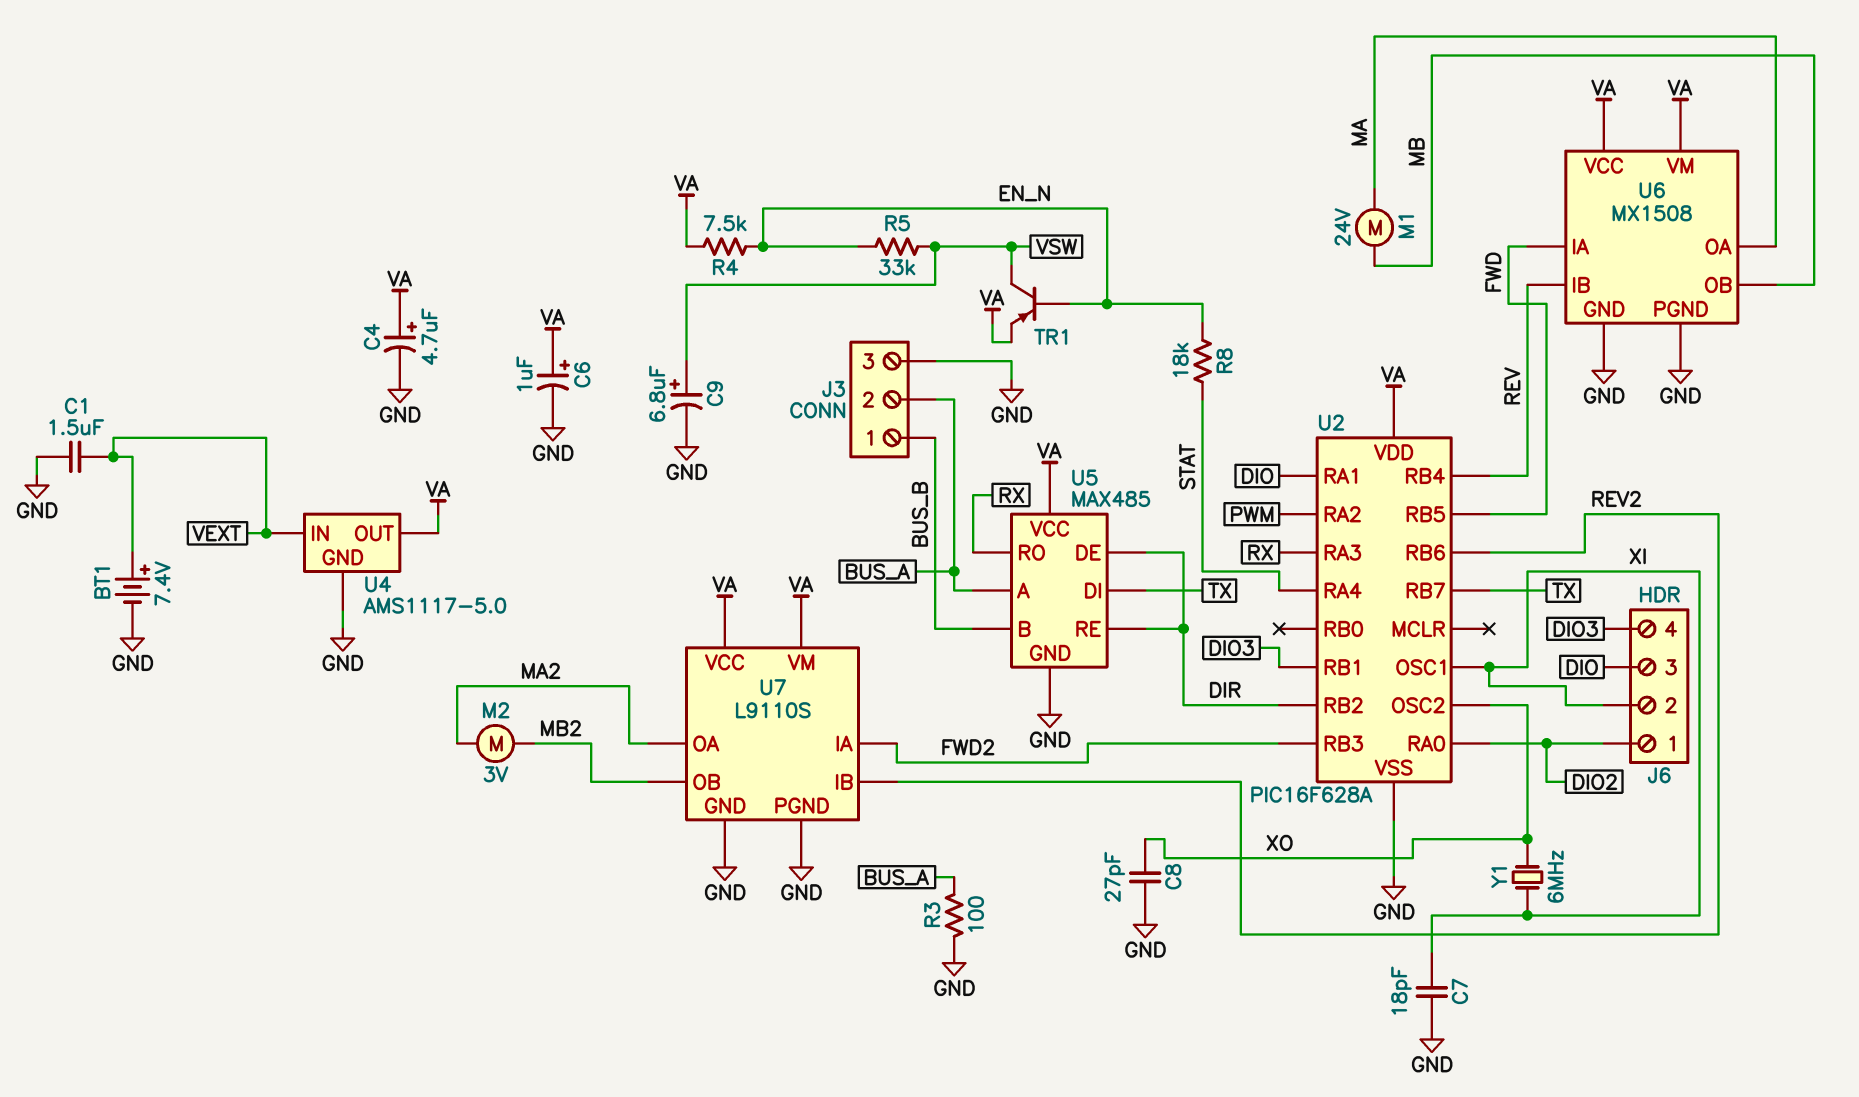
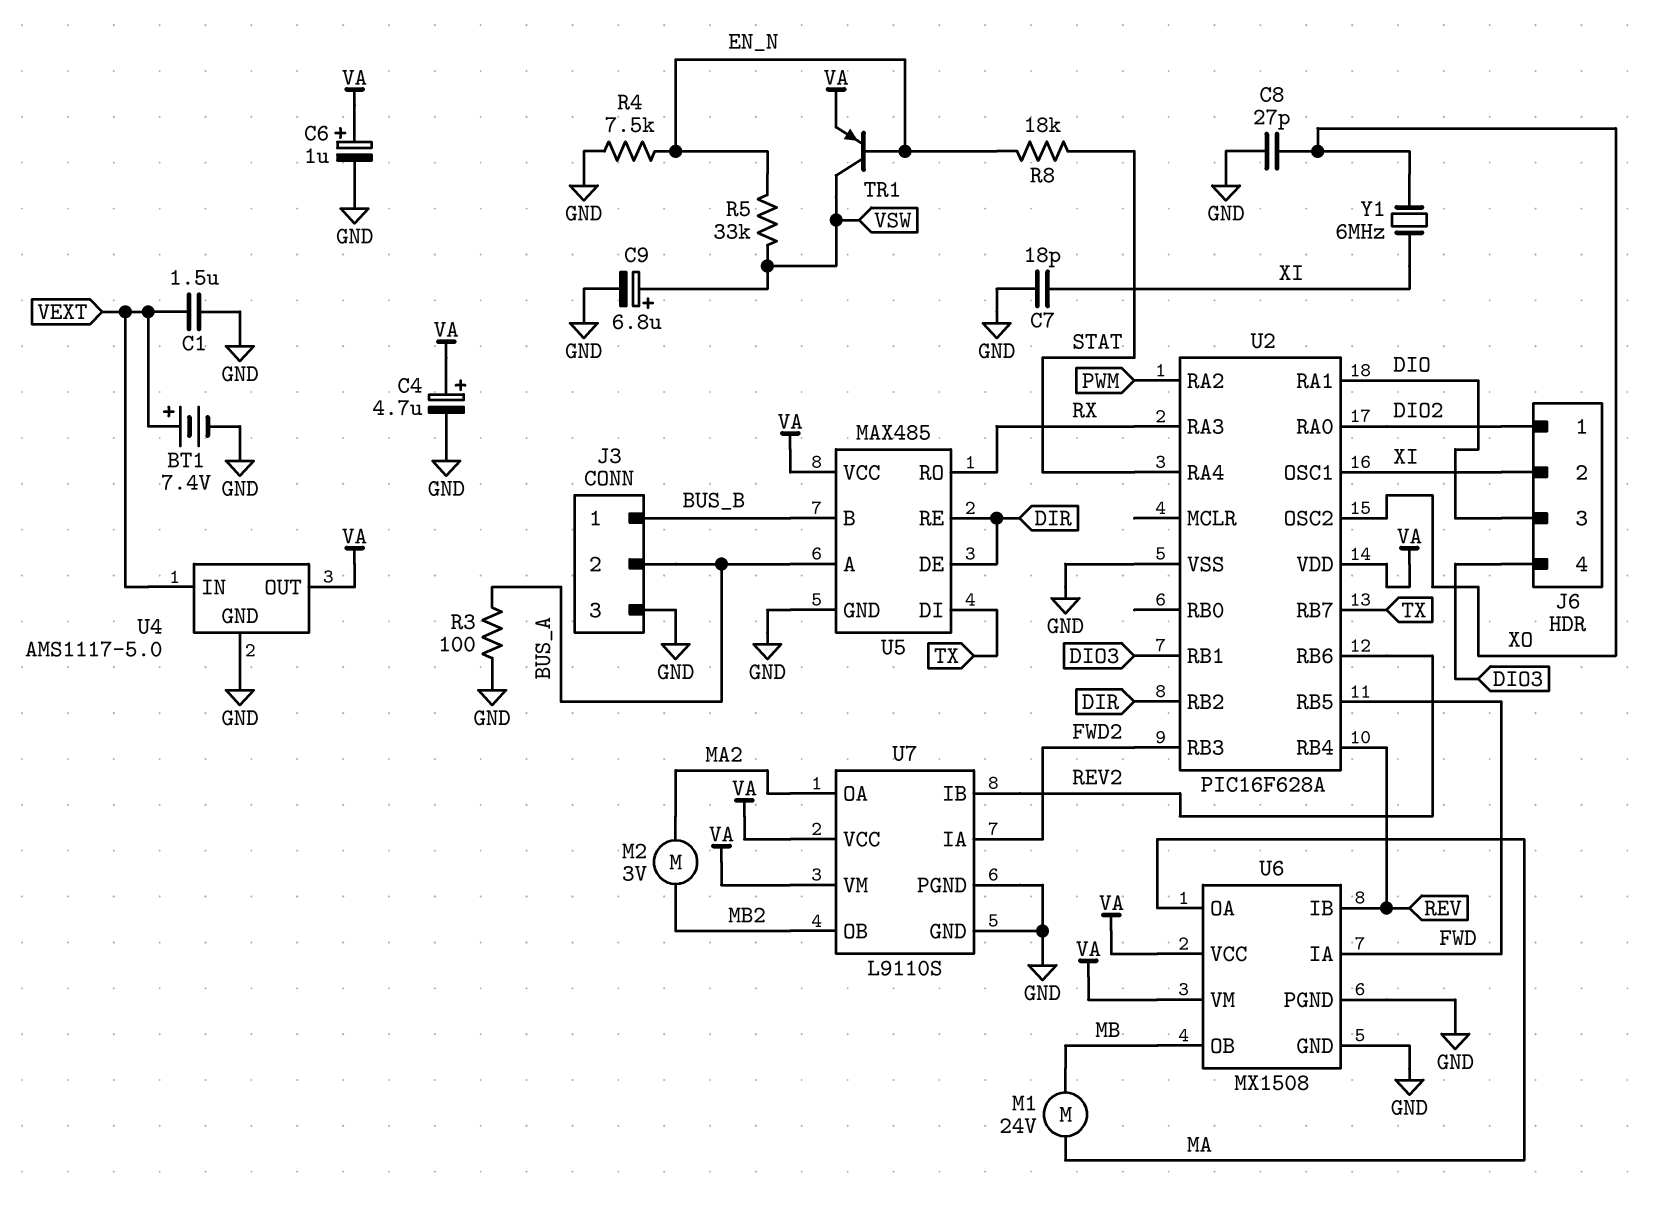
R4: 7.5k (EN_N, VA) -> 7.5k (EN_N, GND)

